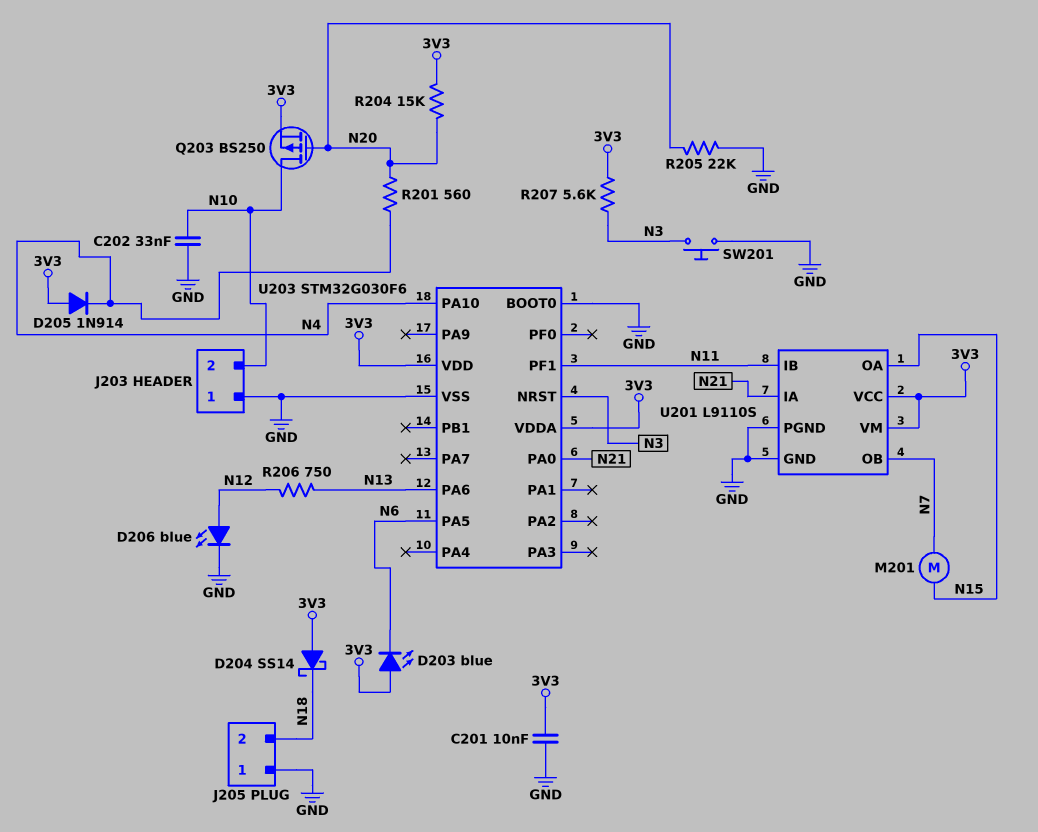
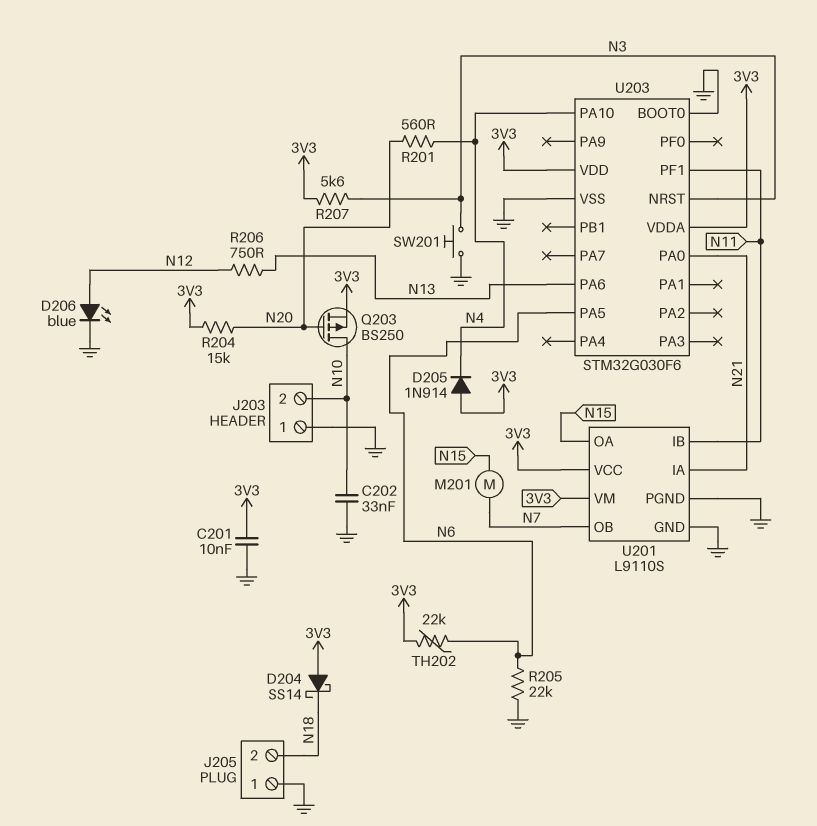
D203: LED blue (A 3V3, K N6) -> none
R205: 22k (GND, N20) -> 22k (GND, N6)
TH202: none -> 22k (3V3, N6)

